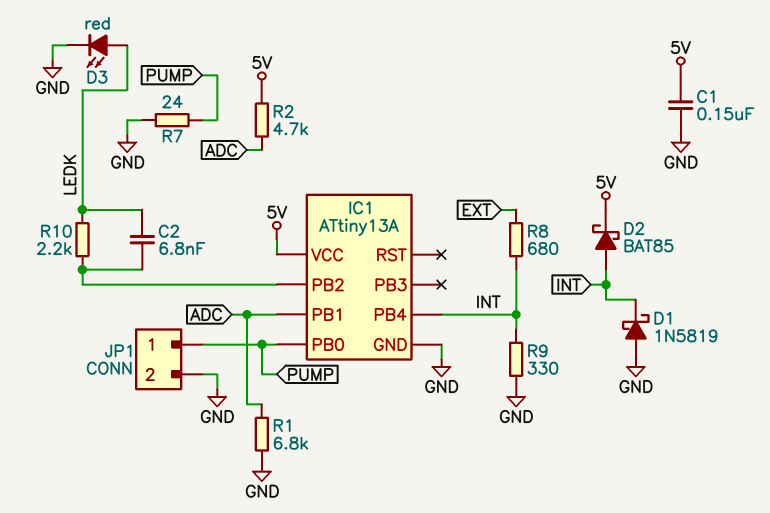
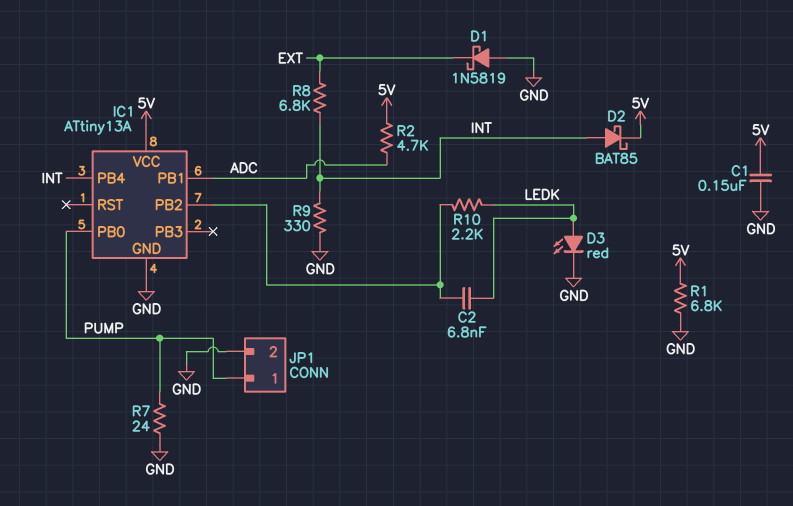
D1: schottky 1N5819 (A GND, K INT) -> schottky 1N5819 (A GND, K EXT)
R1: 6.8k (ADC, GND) -> 6.8k (5V, GND)
R8: 680 (EXT, INT) -> 6.8k (EXT, INT)

